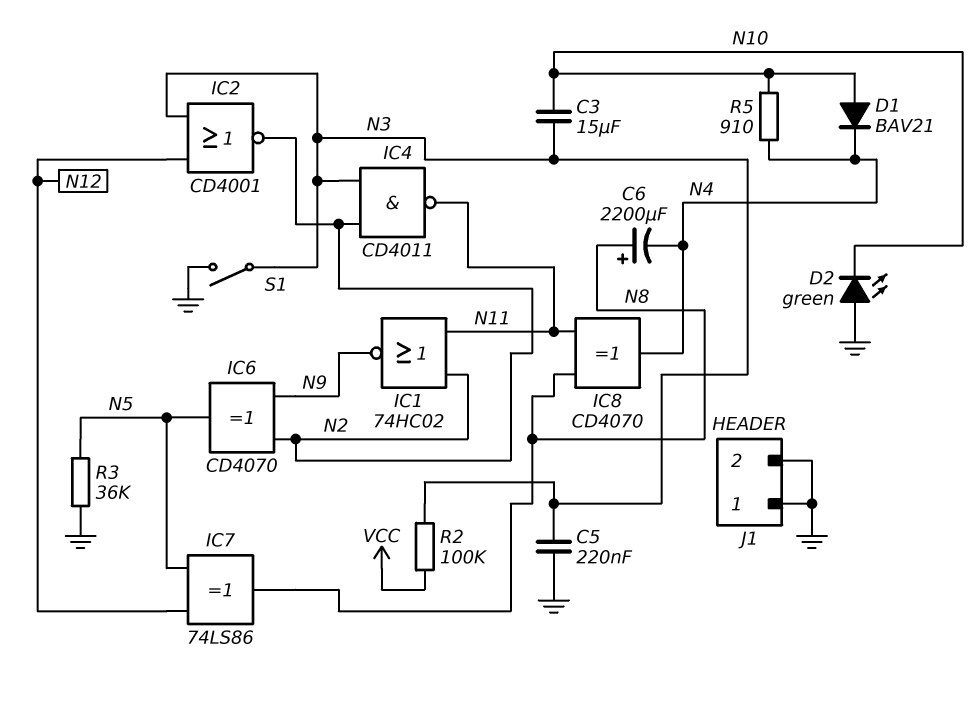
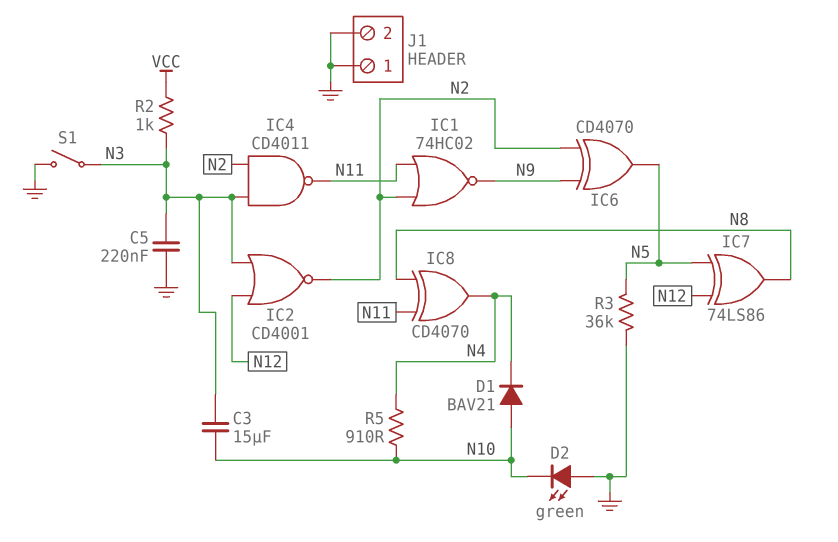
C6: 2200uF (plus N8, minus N4) -> none
R2: 100k (N3, VCC) -> 1k (N3, VCC)

